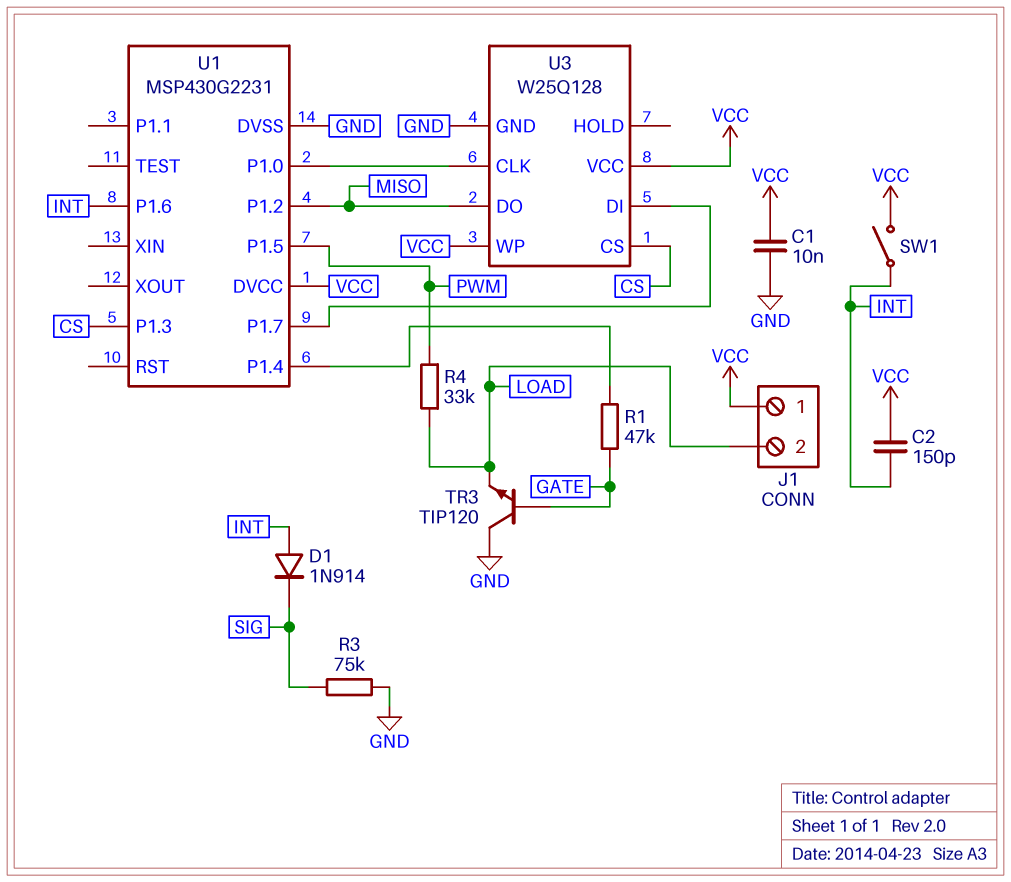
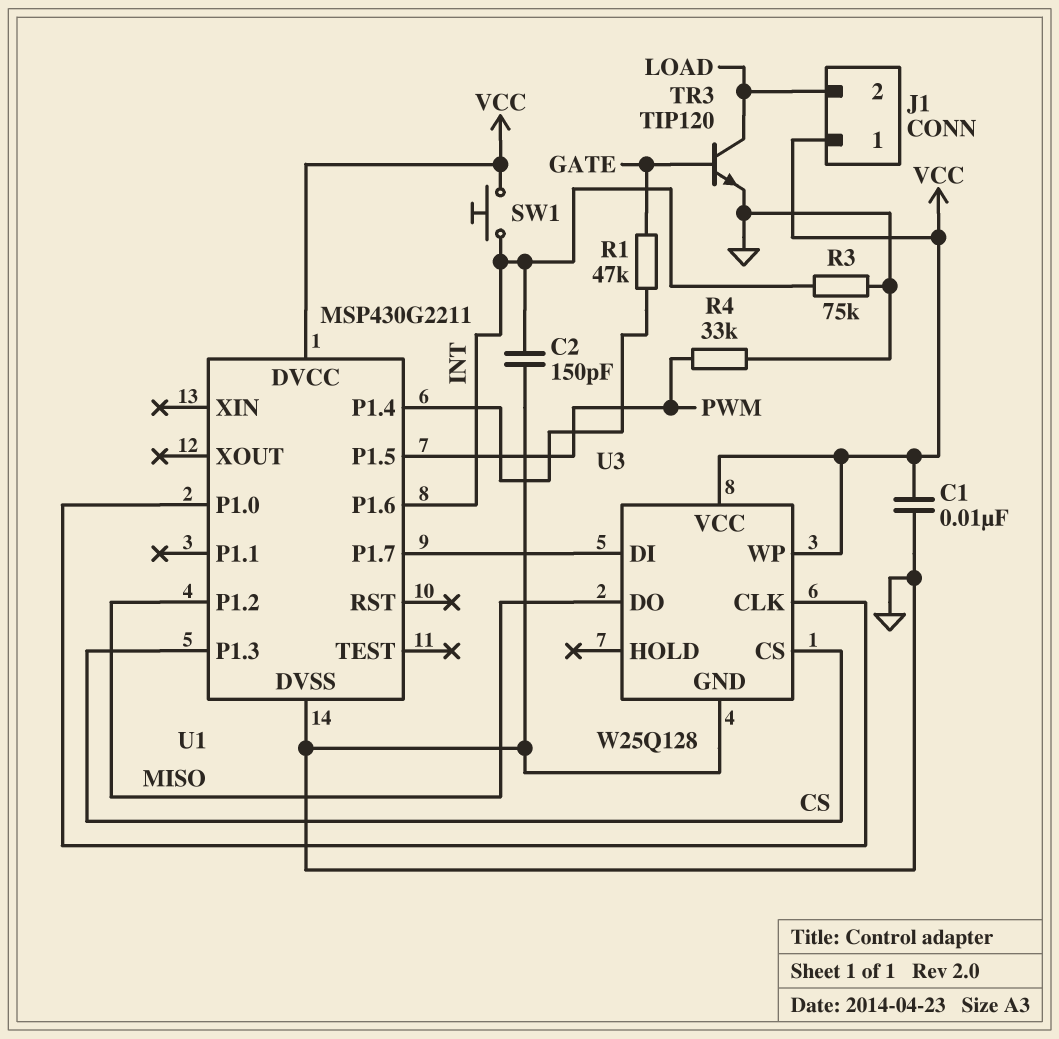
C2: 150pF (INT, VCC) -> 150pF (GND, INT)
D1: diode 1N914 (A INT, K SIG) -> none
R3: 75k (GND, SIG) -> 75k (GND, INT)
R4: 33k (LOAD, PWM) -> 33k (GND, PWM)
SW1: switch (INT, VCC) -> button (INT, VCC)
TR3: NPN TIP120 (B GATE, C GND, E LOAD) -> NPN TIP120 (B GATE, C LOAD, E GND)
U1: MSP430G2231 -> MSP430G2211

